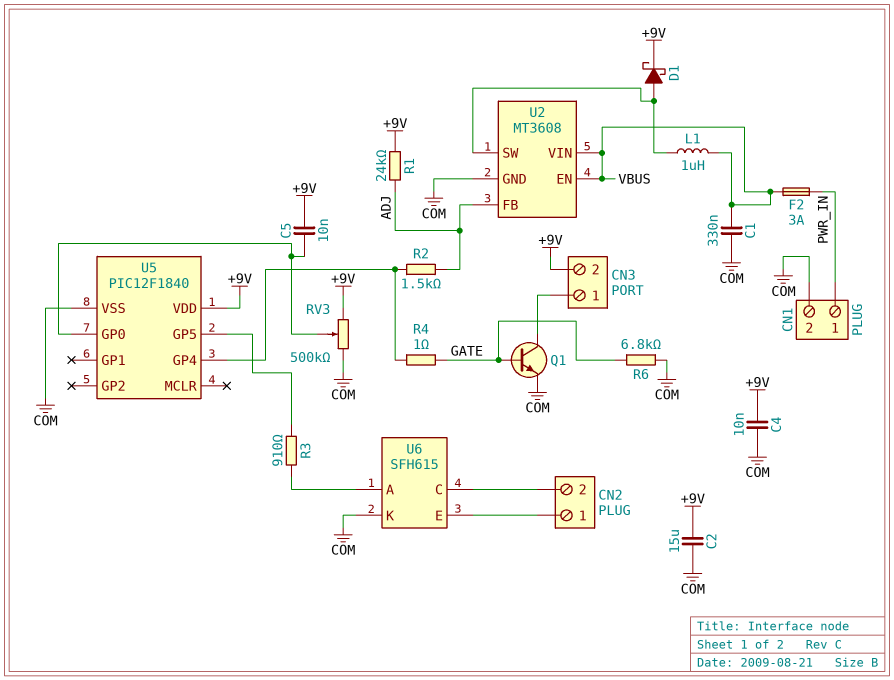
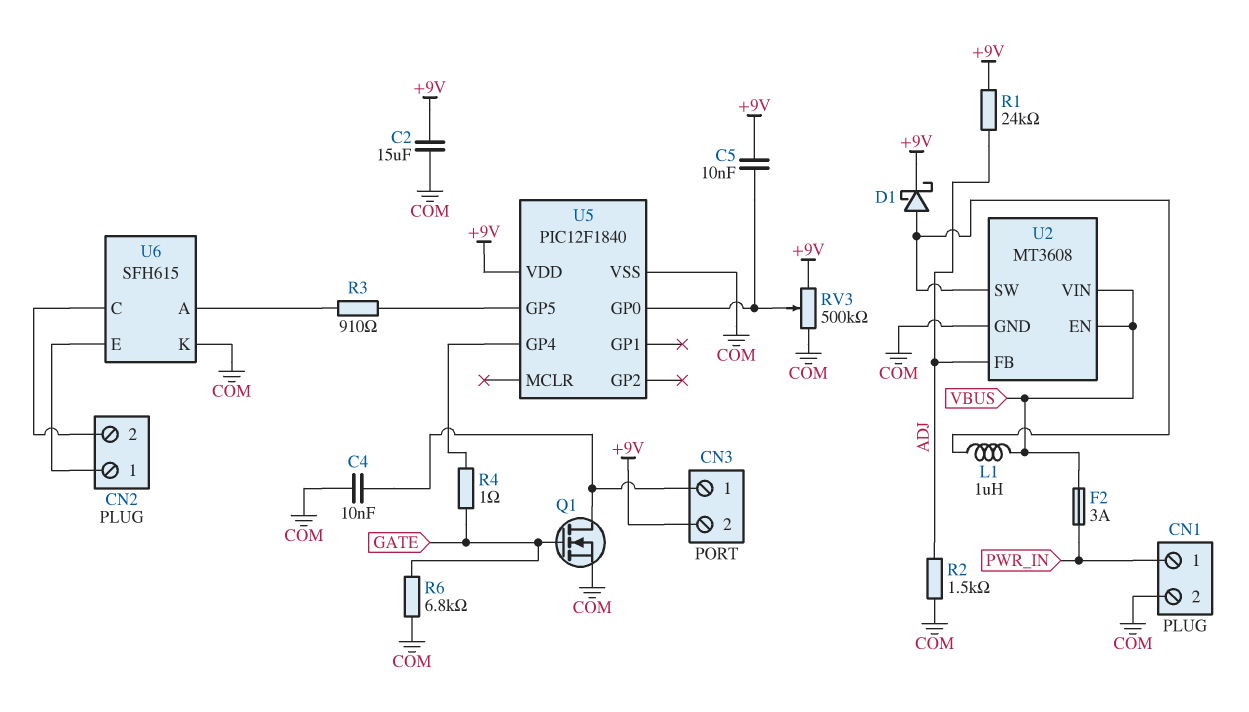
C1: 330nF (COM, VBUS) -> none
C4: 10nF (+9V, COM) -> 10nF (CN3/1, COM)
Q1: NPN (B GATE, C CN3/1, E COM) -> NMOS (G GATE, D CN3/1, S COM)
R2: 1.5k (ADJ, U5/GP4) -> 1.5k (ADJ, COM)

